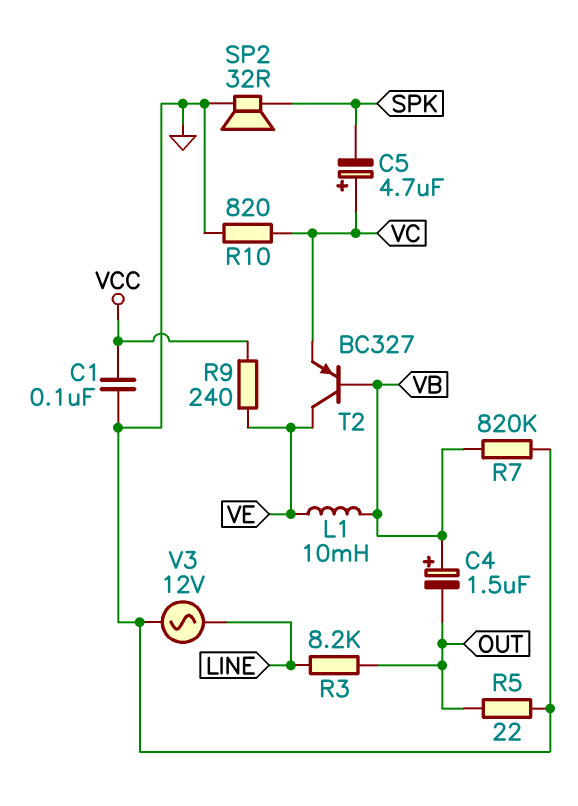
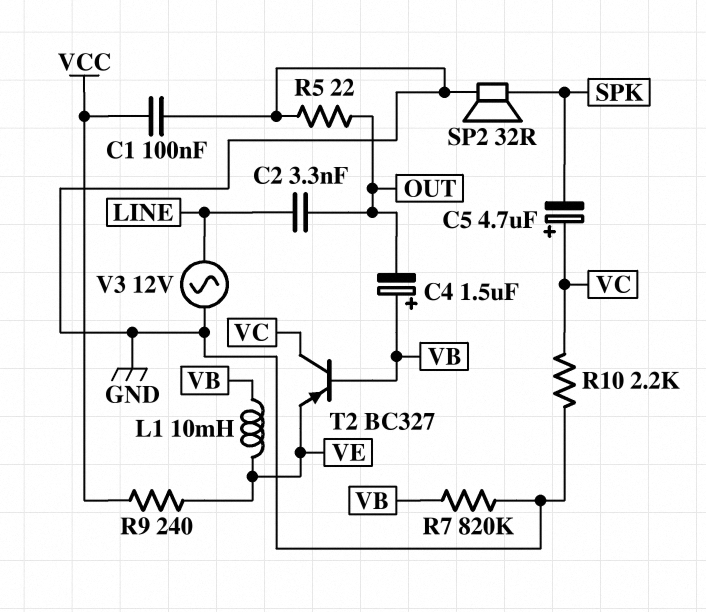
C2: none -> 3.3nF (LINE, OUT)
R3: 8.2k (LINE, OUT) -> none
R10: 820 (GND, VC) -> 2.2k (GND, VC)
T2: PNP BC327 (B VB, C VE, E VC) -> PNP BC327 (B VB, C VC, E VE)

